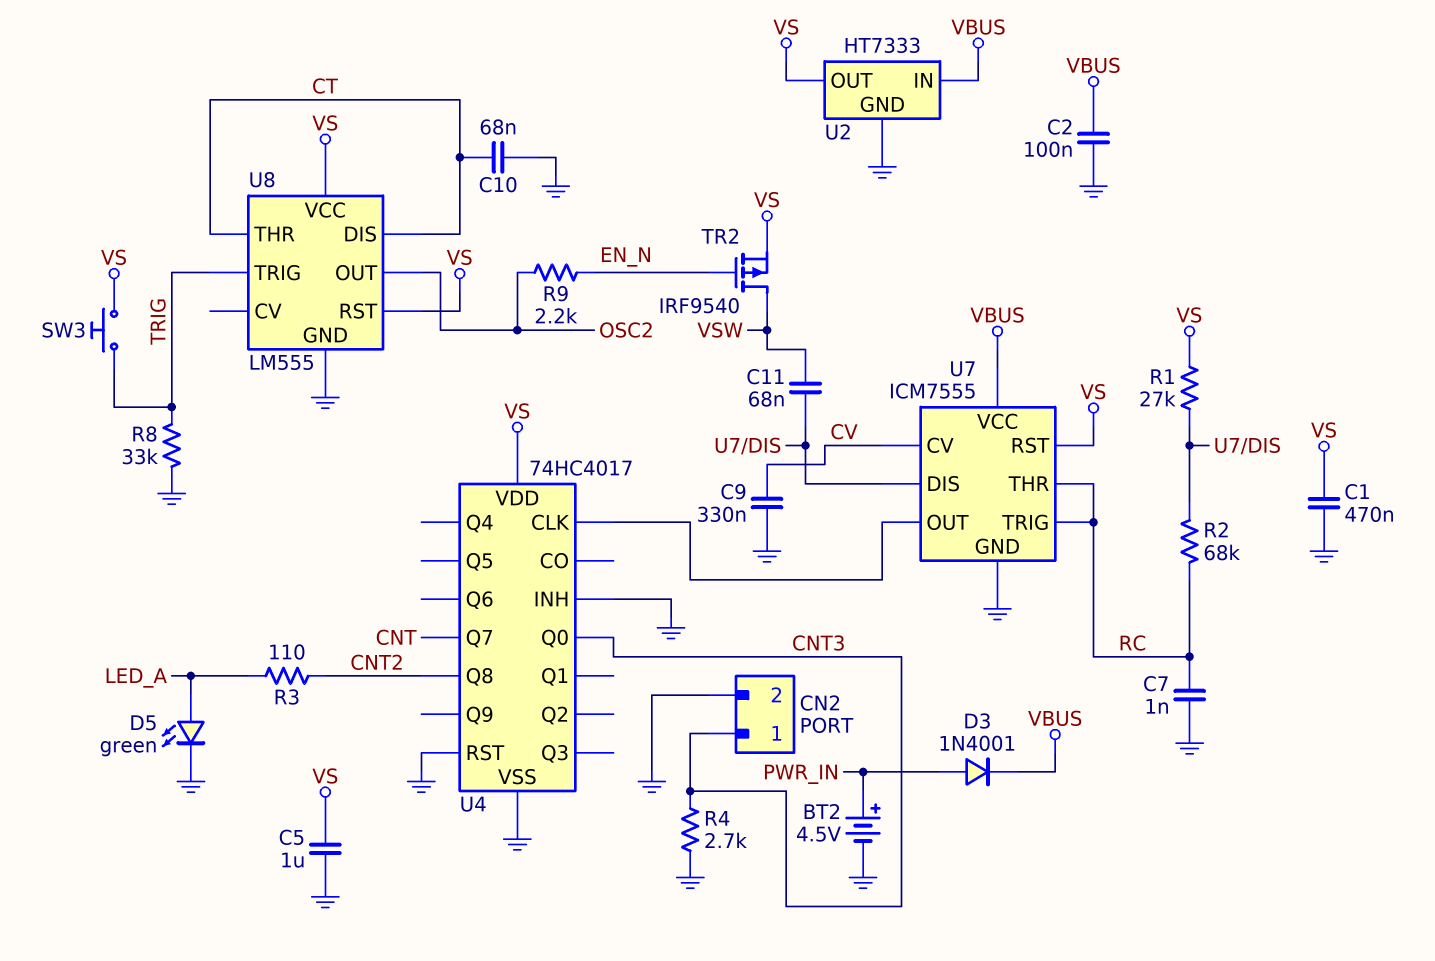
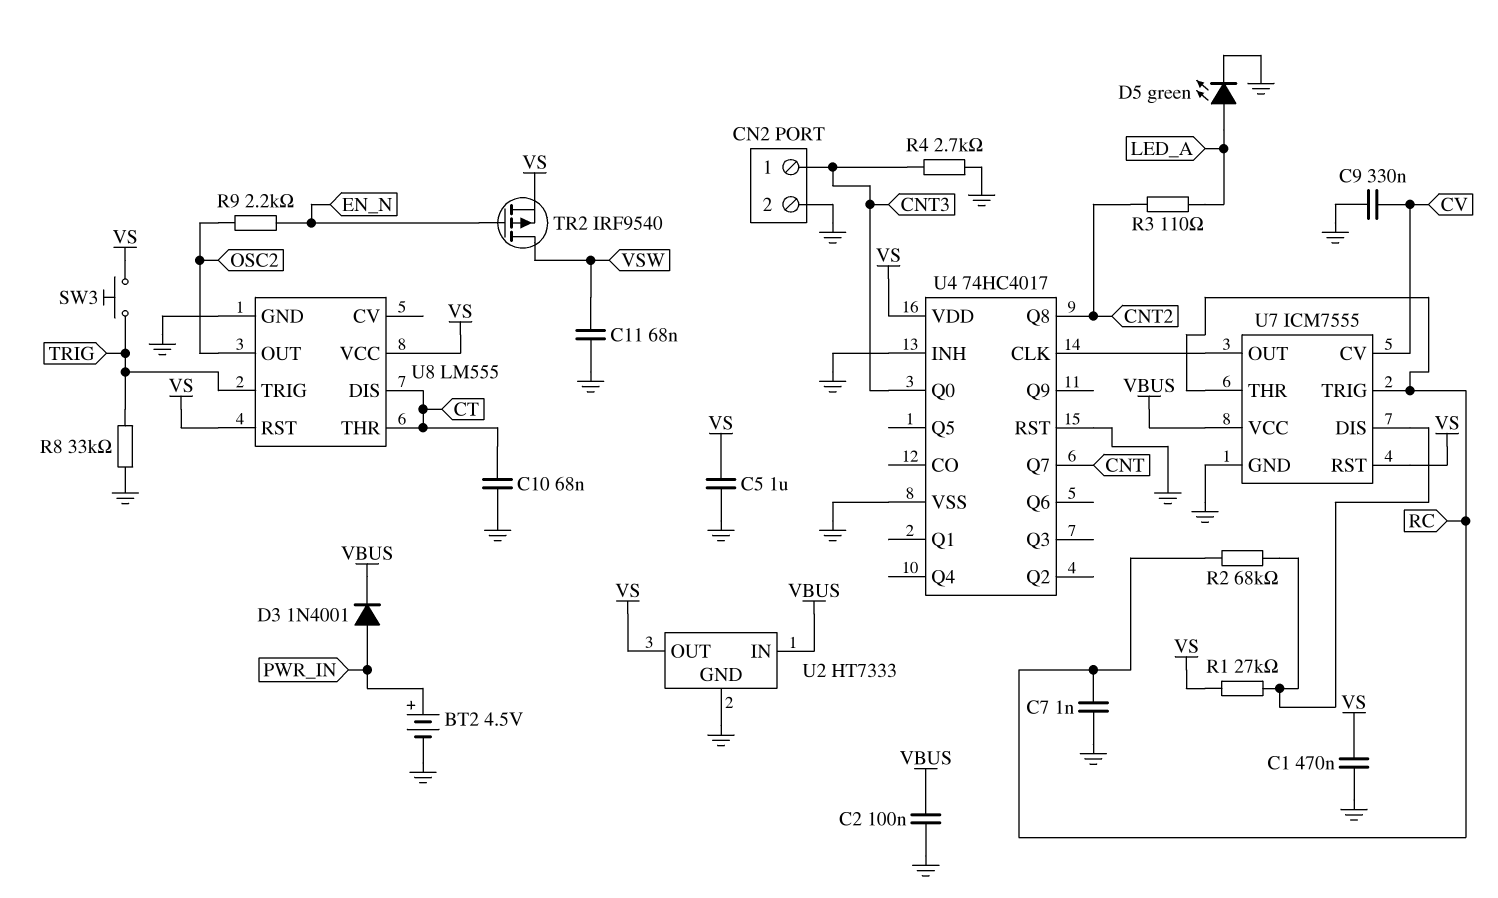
C11: 68nF (U7/DIS, VSW) -> 68nF (GND, VSW)

